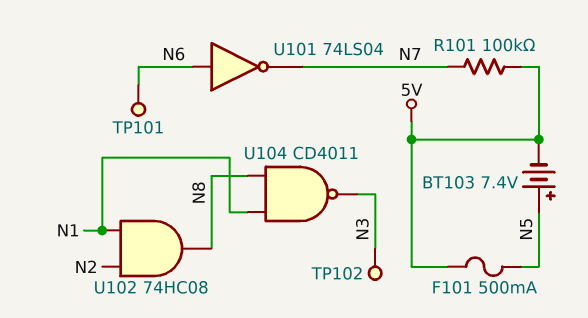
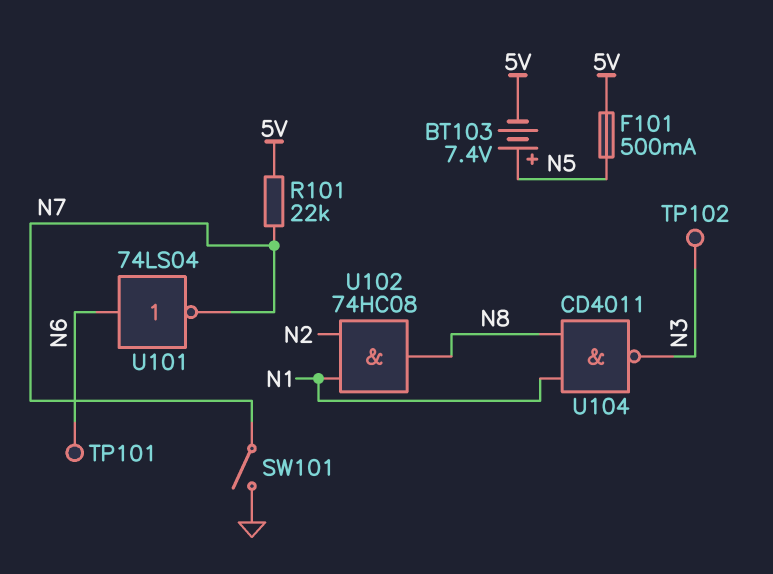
R101: 100k (5V, N7) -> 22k (5V, N7)
SW101: none -> switch (GND, N7)

